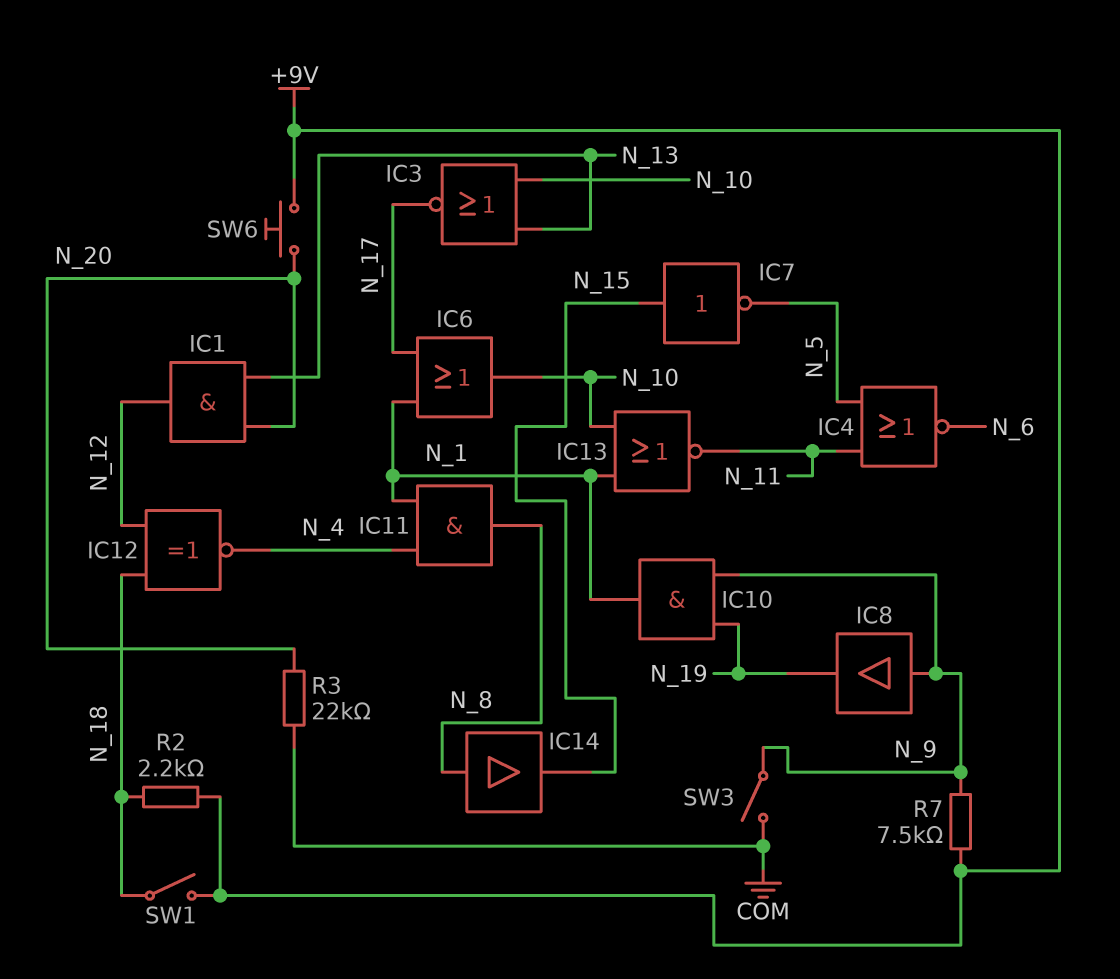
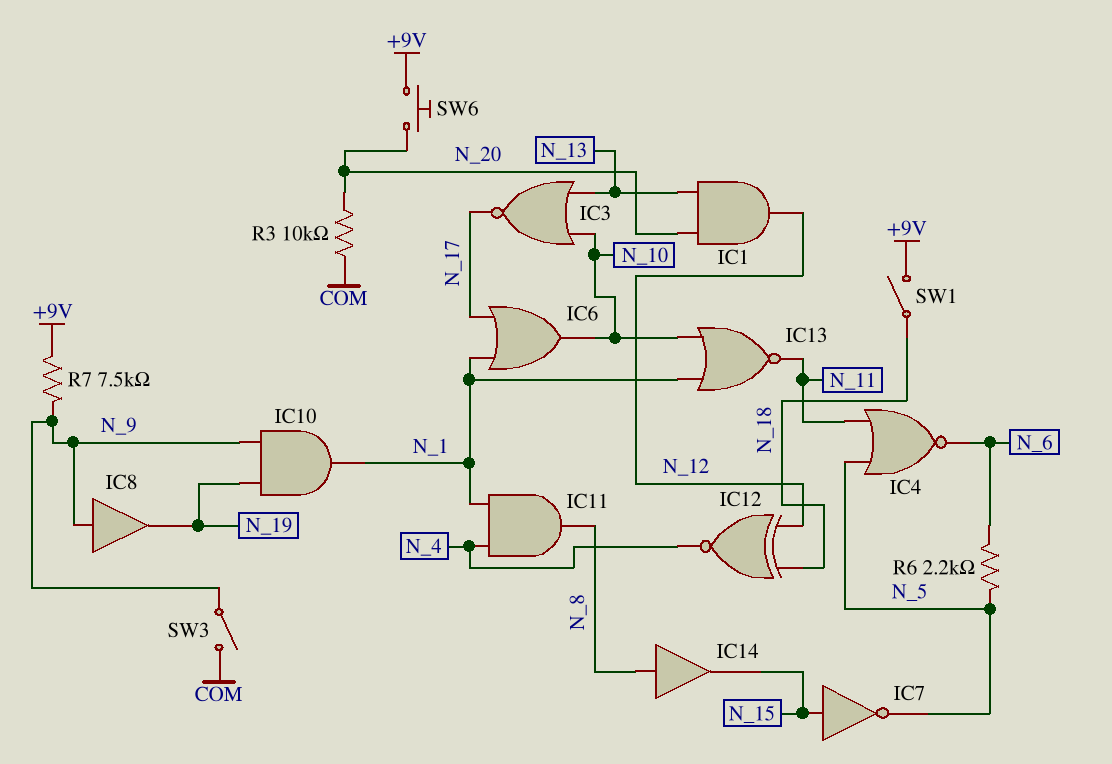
R2: 2.2k (+9V, N_18) -> none
R3: 22k (COM, N_20) -> 10k (COM, N_20)
R6: none -> 2.2k (N_5, N_6)

